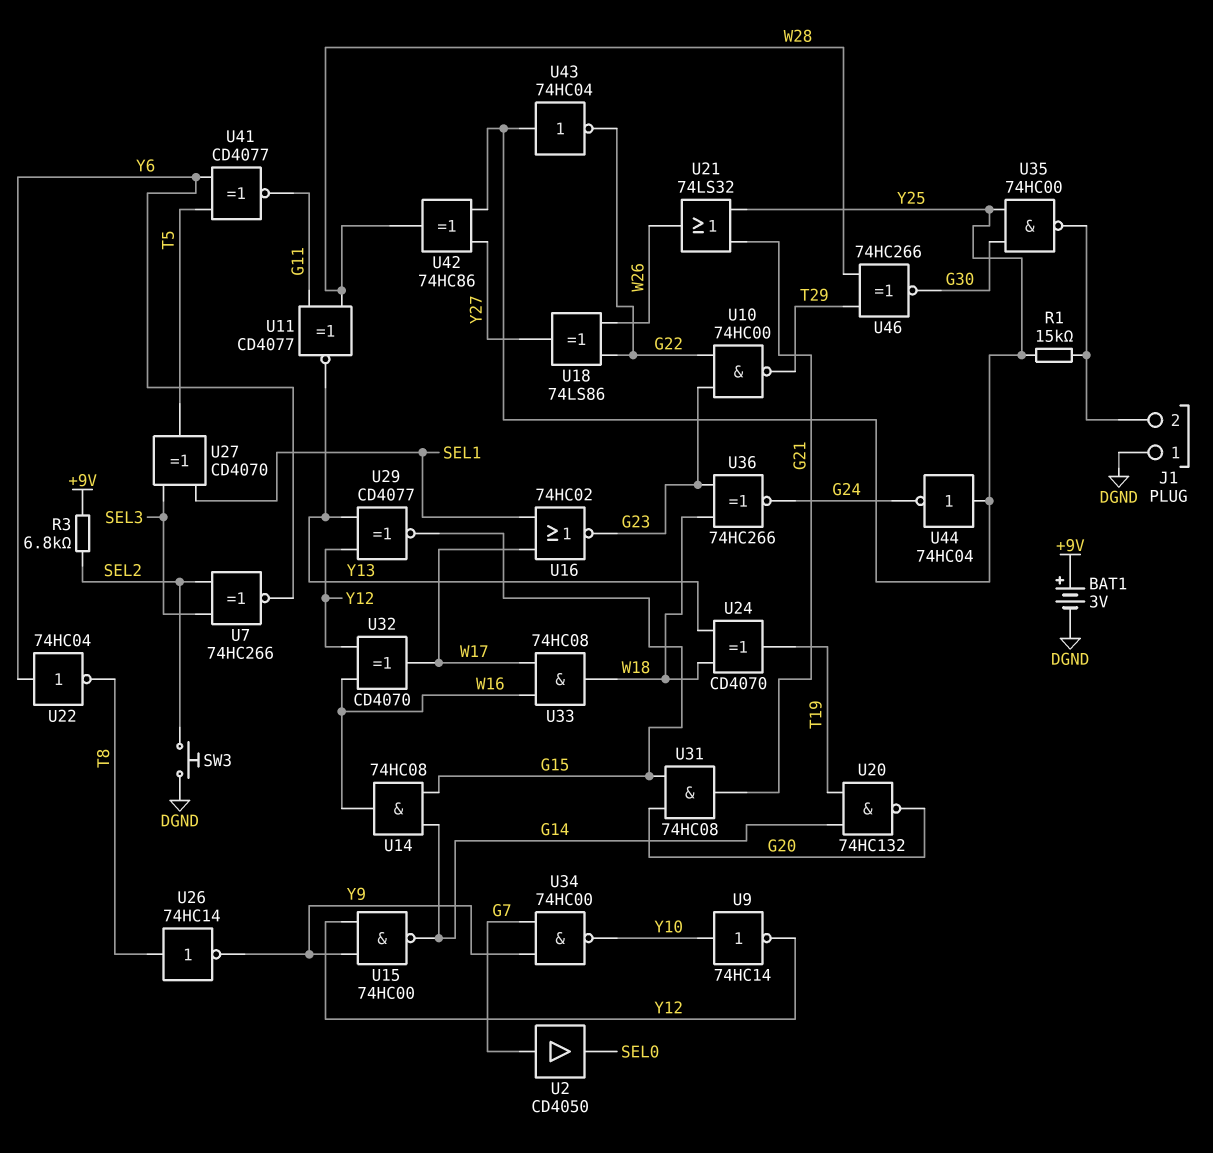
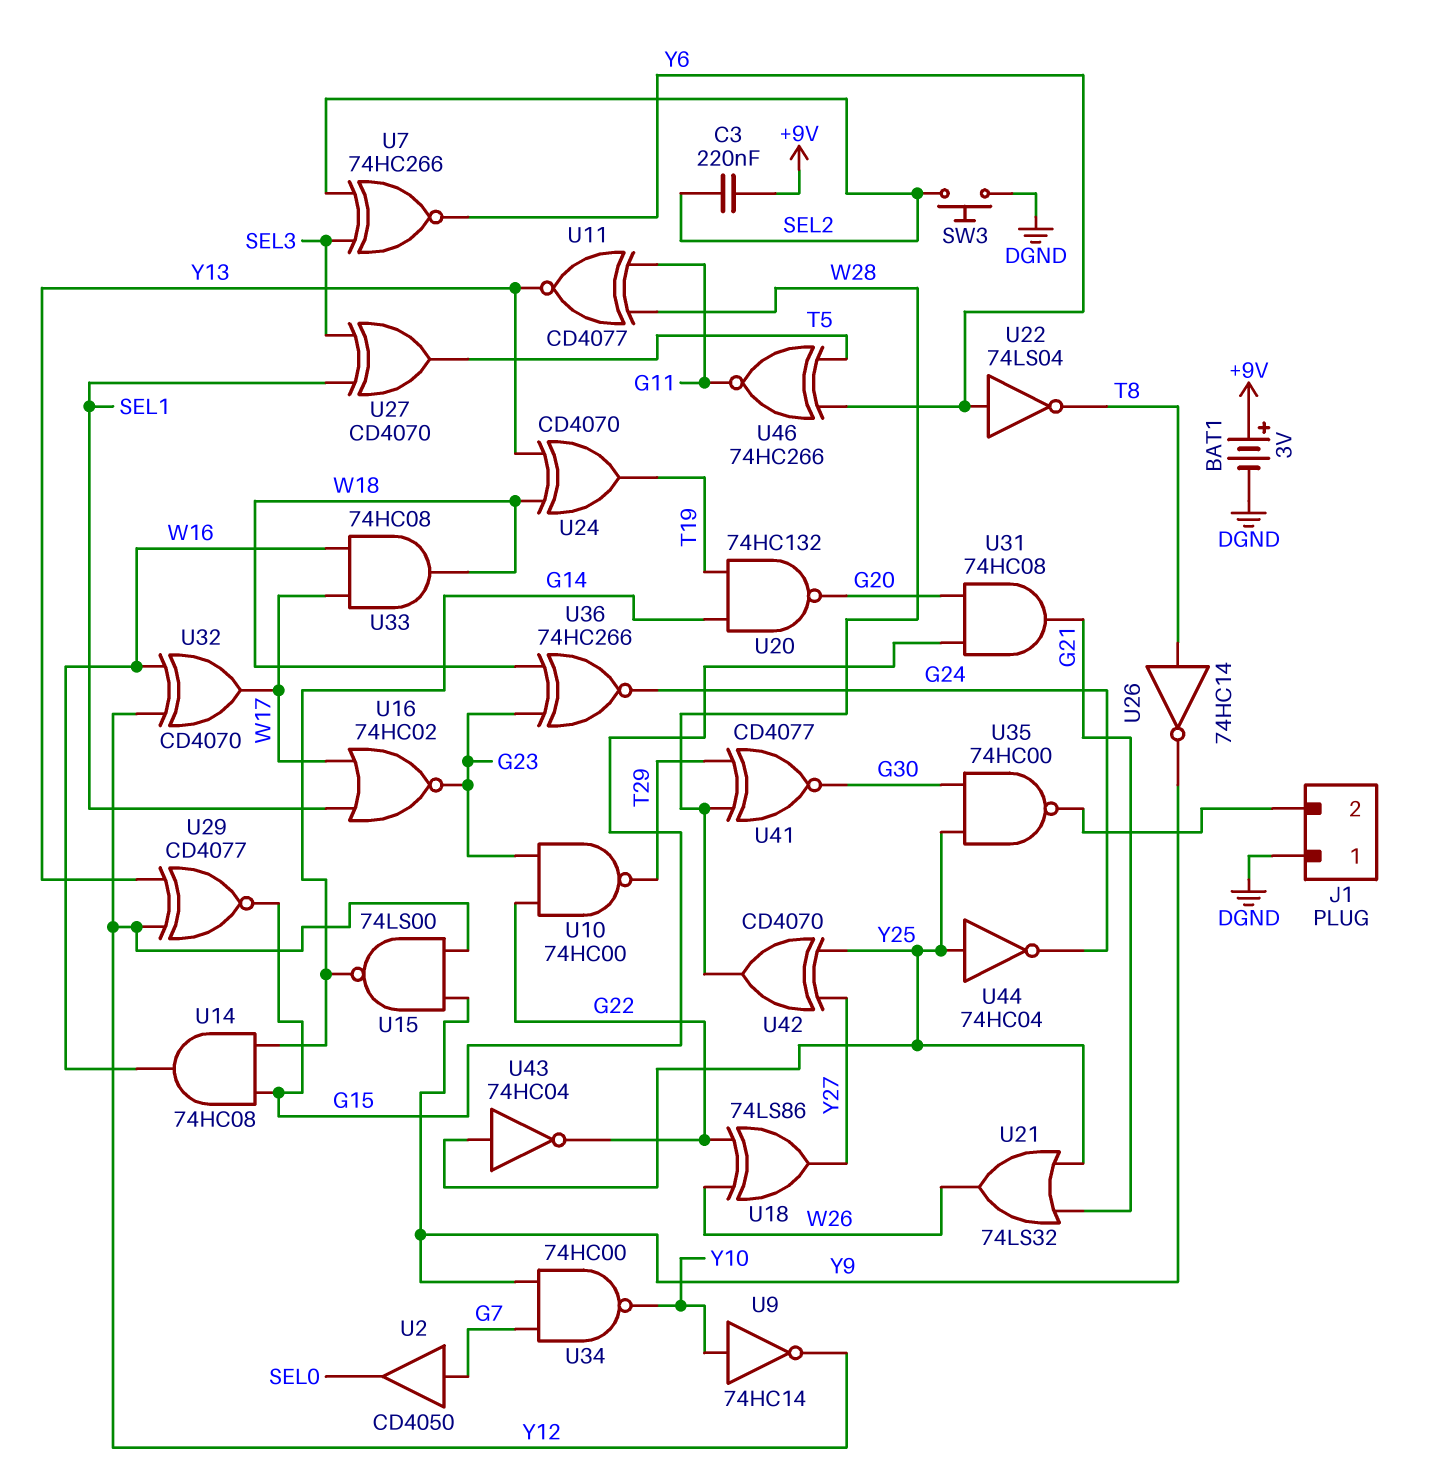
C3: none -> 220nF (+9V, SEL2)
R1: 15k (J1/2, Y25) -> none
R3: 6.8k (+9V, SEL2) -> none
U15: NAND 74HC00 (in Y9, in Y12, out G14) -> NAND 74LS00 (in Y9, in Y12, out G14)
U22: NOT 74HC04 (in Y6, out T8) -> NOT 74LS04 (in Y6, out T8)
U41: XNOR CD4077 (in T5, in Y6, out G11) -> XNOR CD4077 (in T29, in W28, out G30)
U42: XOR 74HC86 (in Y25, in Y27, out W28) -> XOR CD4070 (in Y25, in Y27, out W28)
U46: XNOR 74HC266 (in T29, in W28, out G30) -> XNOR 74HC266 (in T5, in Y6, out G11)

